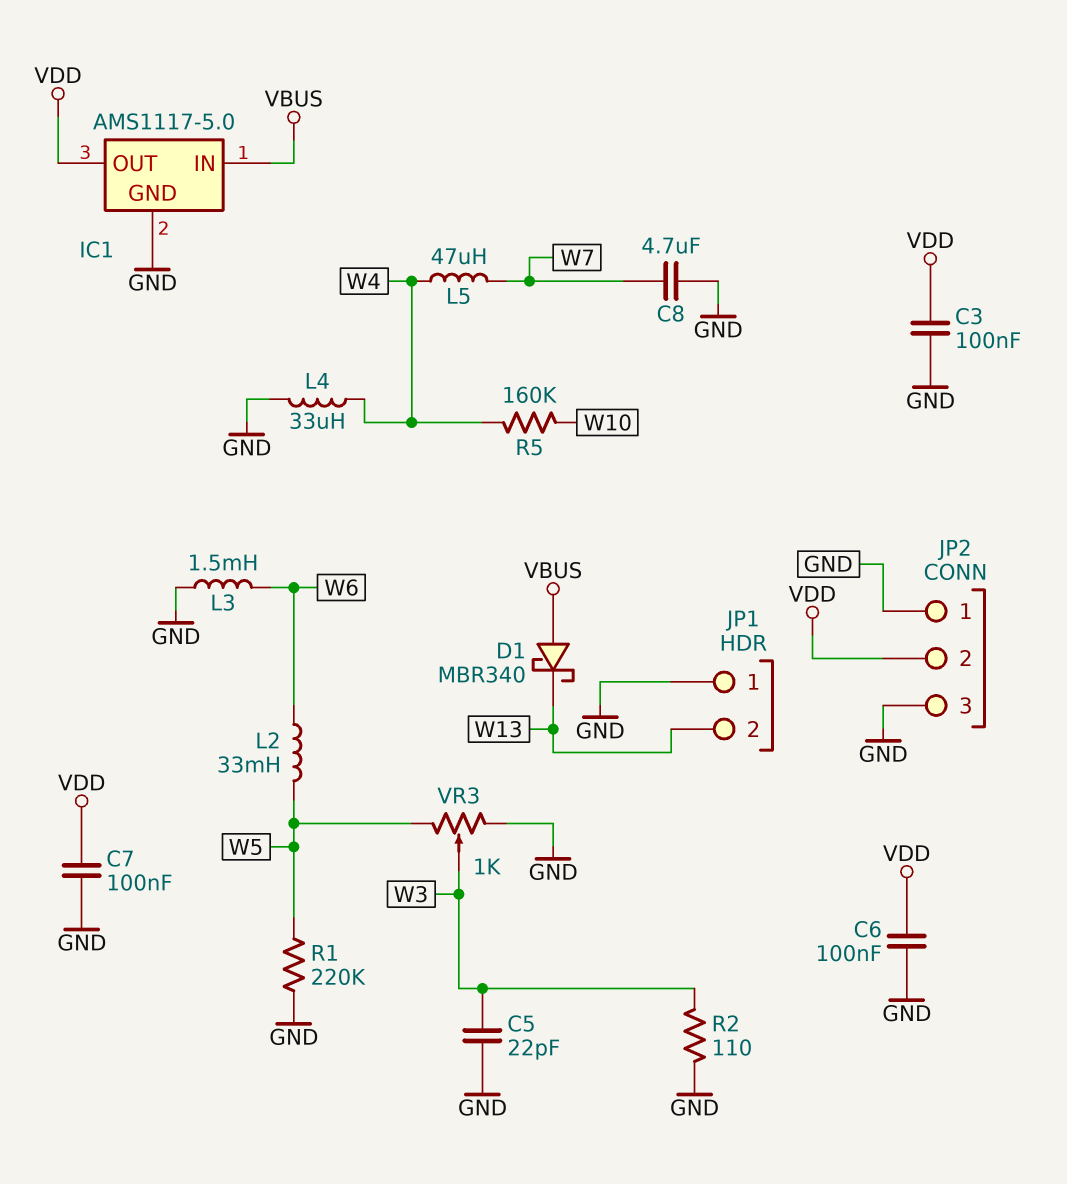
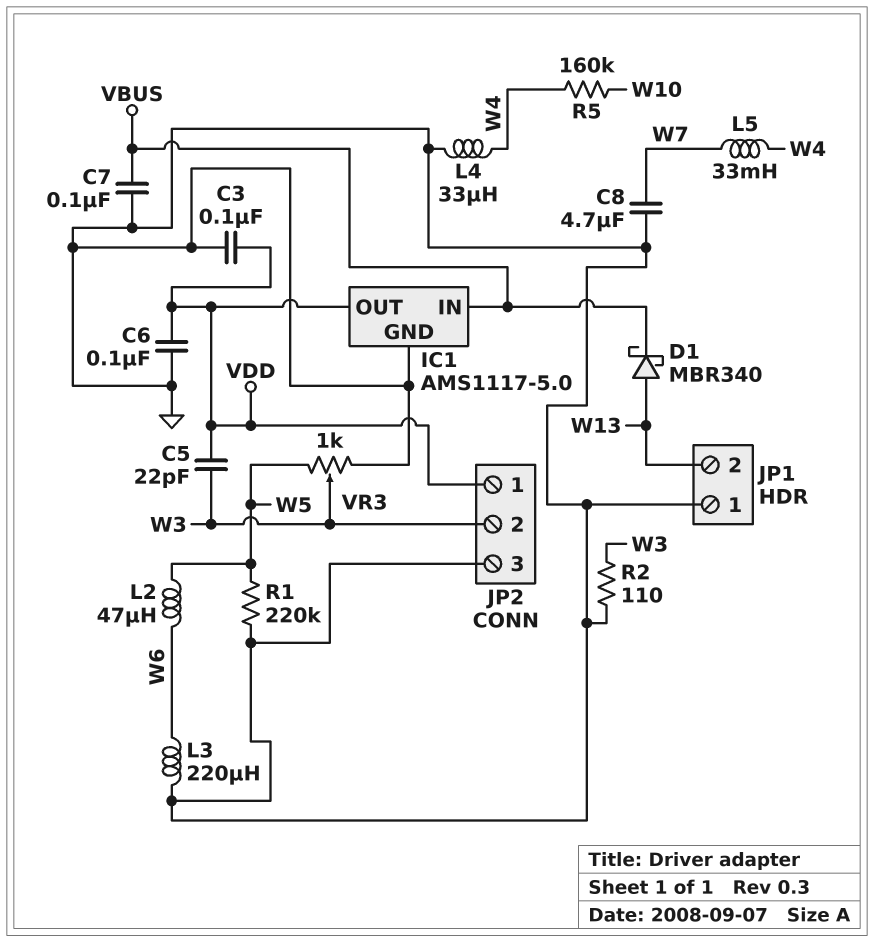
C5: 22pF (GND, W3) -> 22pF (VDD, W3)
C7: 100nF (GND, VDD) -> 100nF (GND, VBUS)
D1: schottky MBR340 (A VBUS, K W13) -> schottky MBR340 (A W13, K VBUS)
JP2 pin 1: GND -> VDD
JP2 pin 2: VDD -> W3
L2: 33mH (W5, W6) -> 47uH (W5, W6)
L3: 1.5mH (GND, W6) -> 220uH (GND, W6)
L5: 47uH (W4, W7) -> 33mH (W4, W7)

